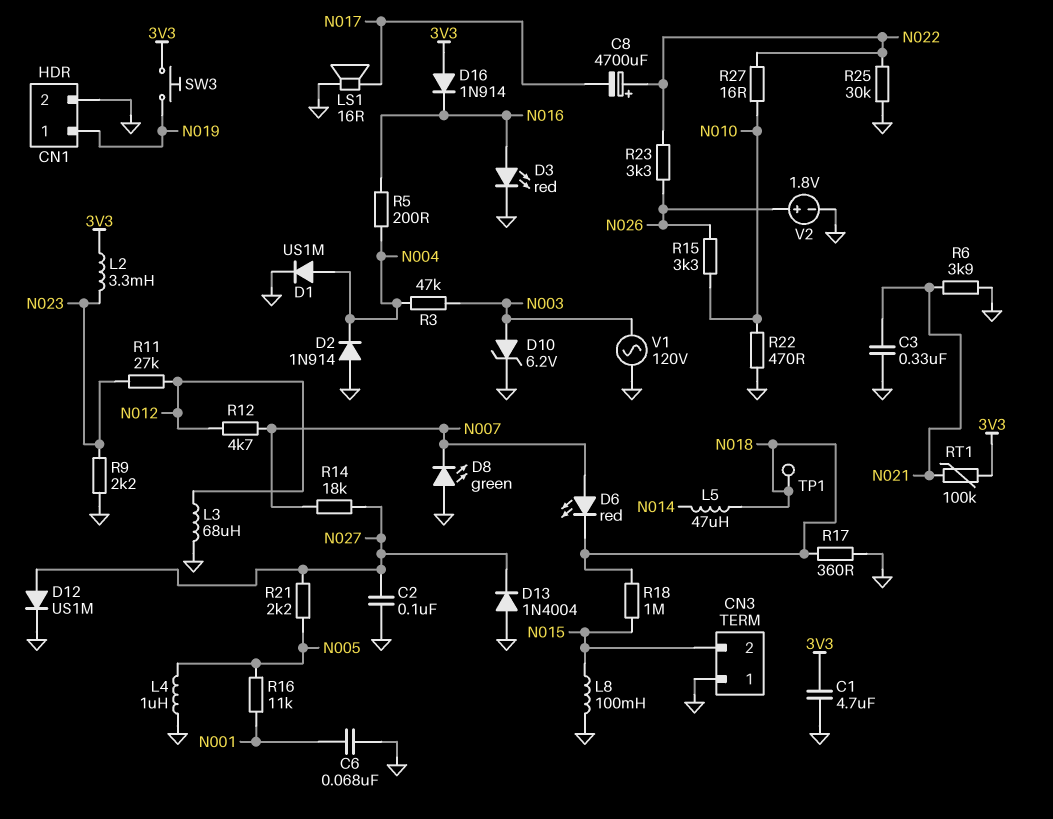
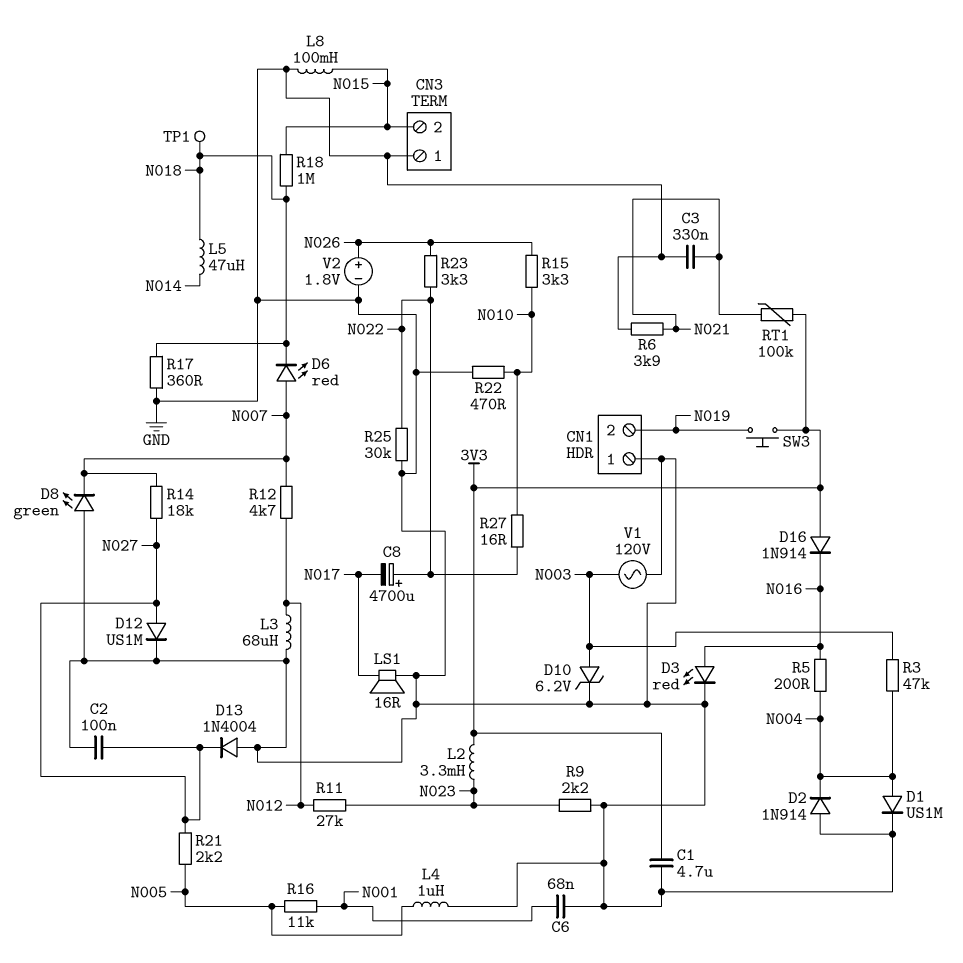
CN1 pin 1: N019 -> GND
CN1 pin 2: GND -> N019

